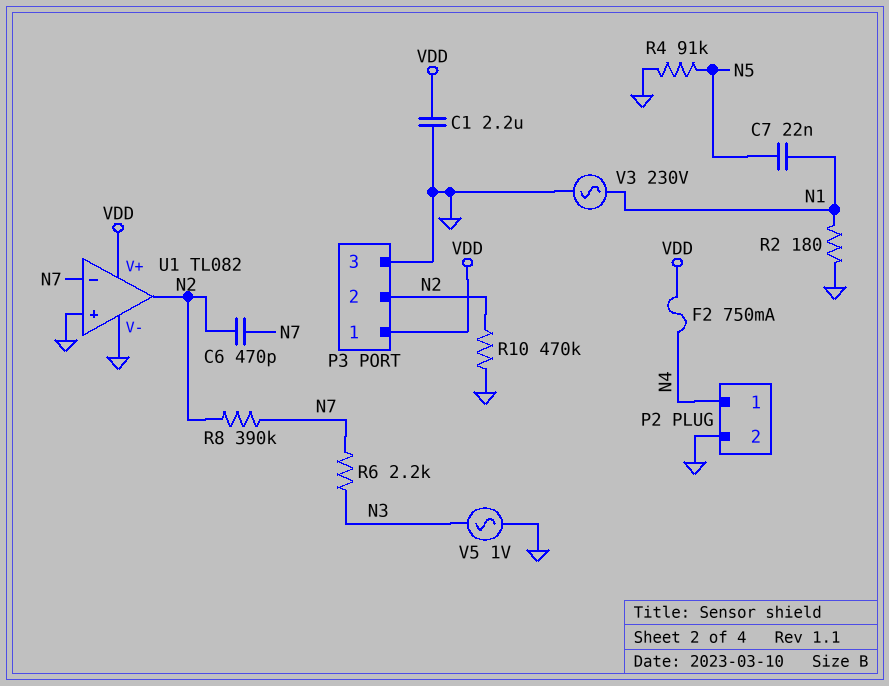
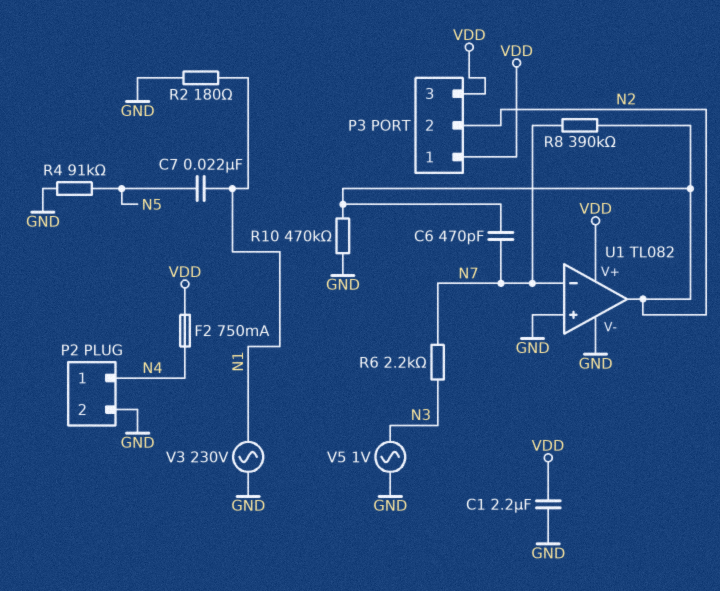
P3 pin 3: GND -> VDD

